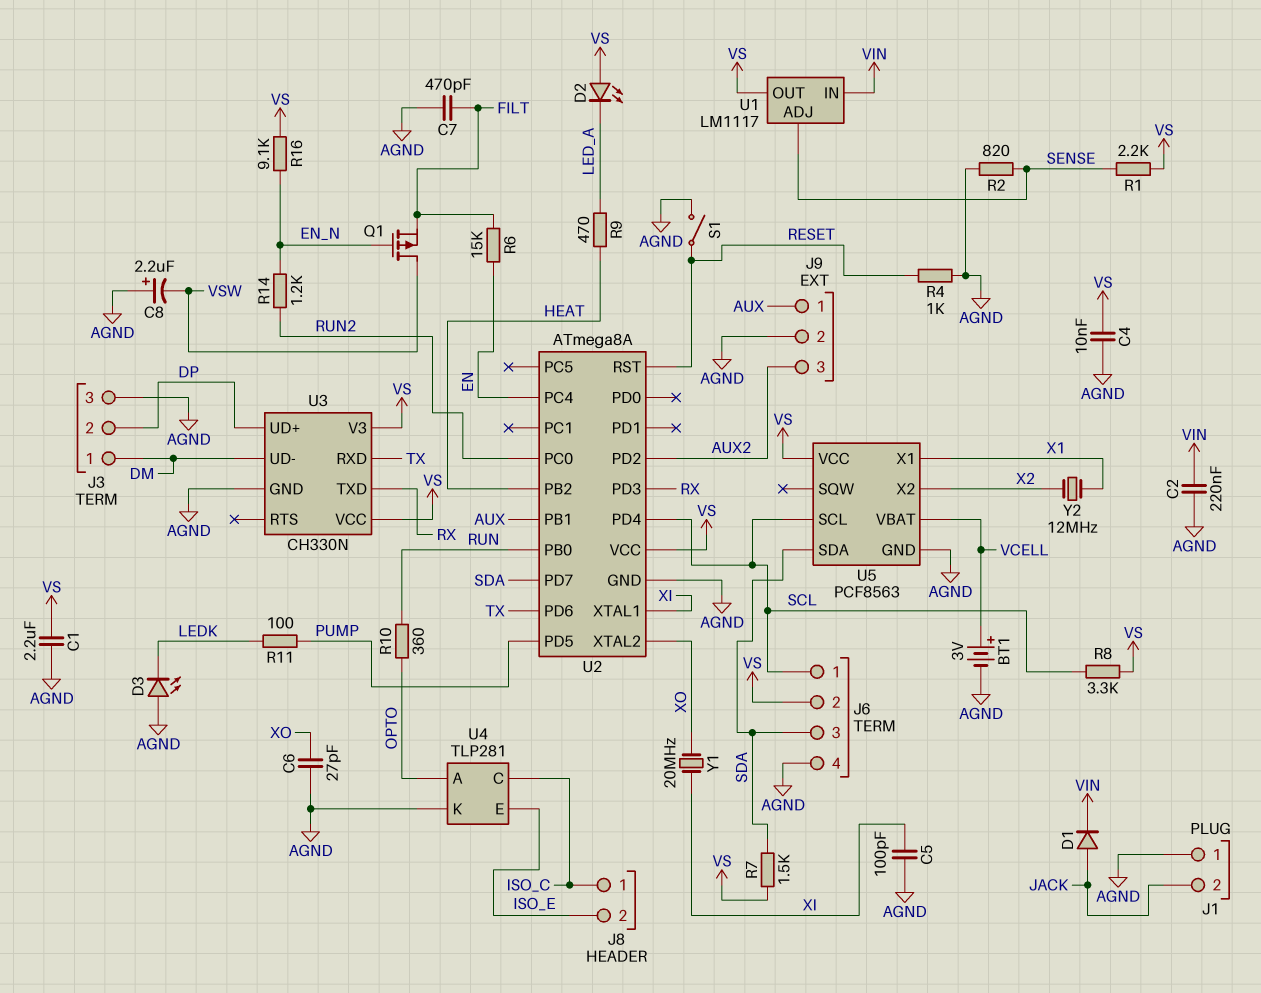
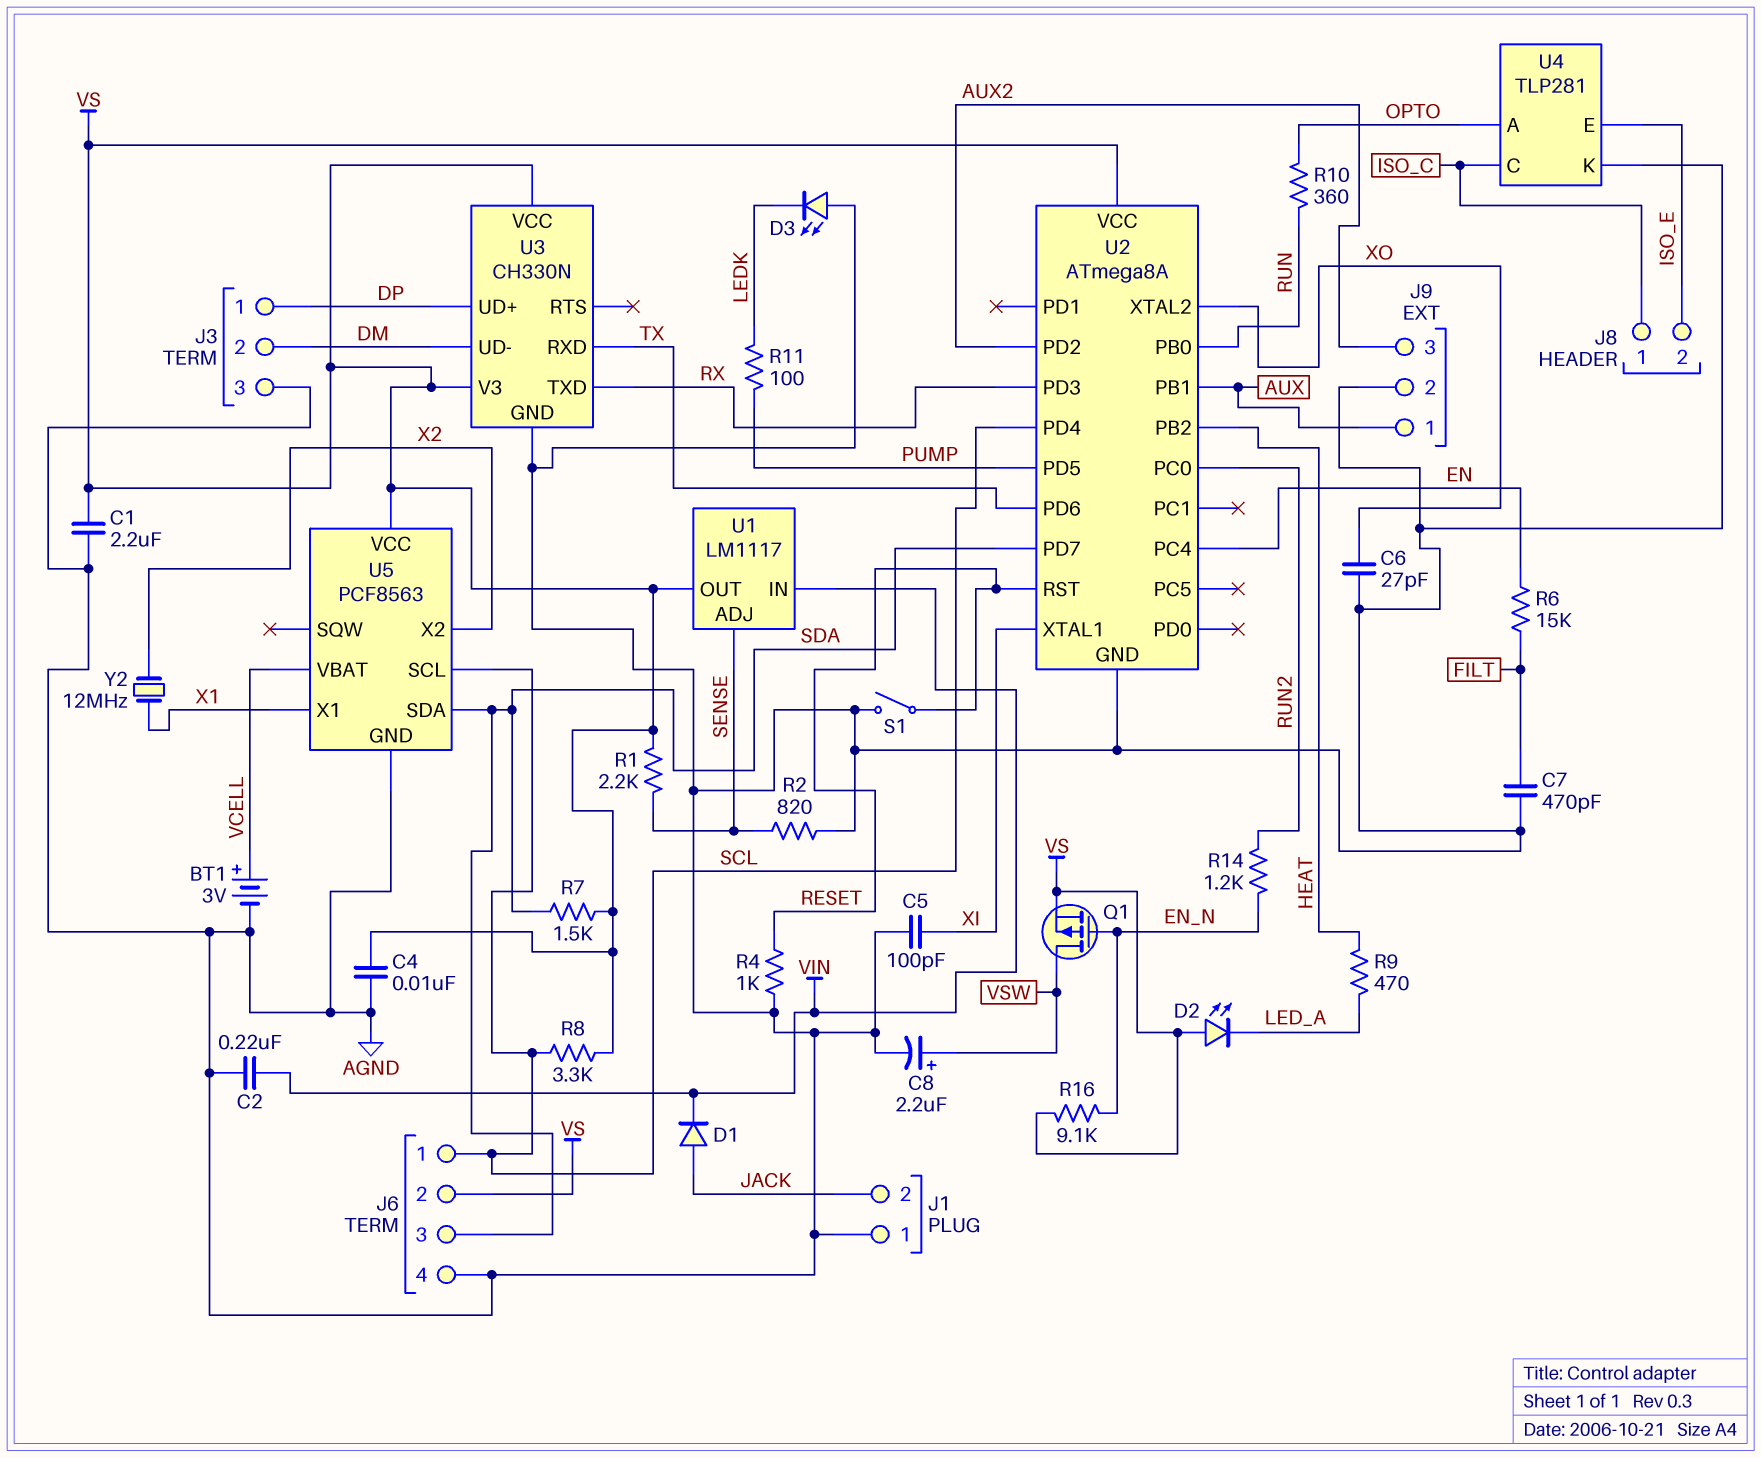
C8: 2.2uF (plus AGND, minus VSW) -> 2.2uF (plus VSW, minus AGND)
J3 pin 1: DM -> DP
J3 pin 2: DP -> DM
Q1: PMOS (G EN_N, D VSW, S FILT) -> PMOS (G EN_N, D VSW, S VS)
Y1: 20MHz (XI, XO) -> none

